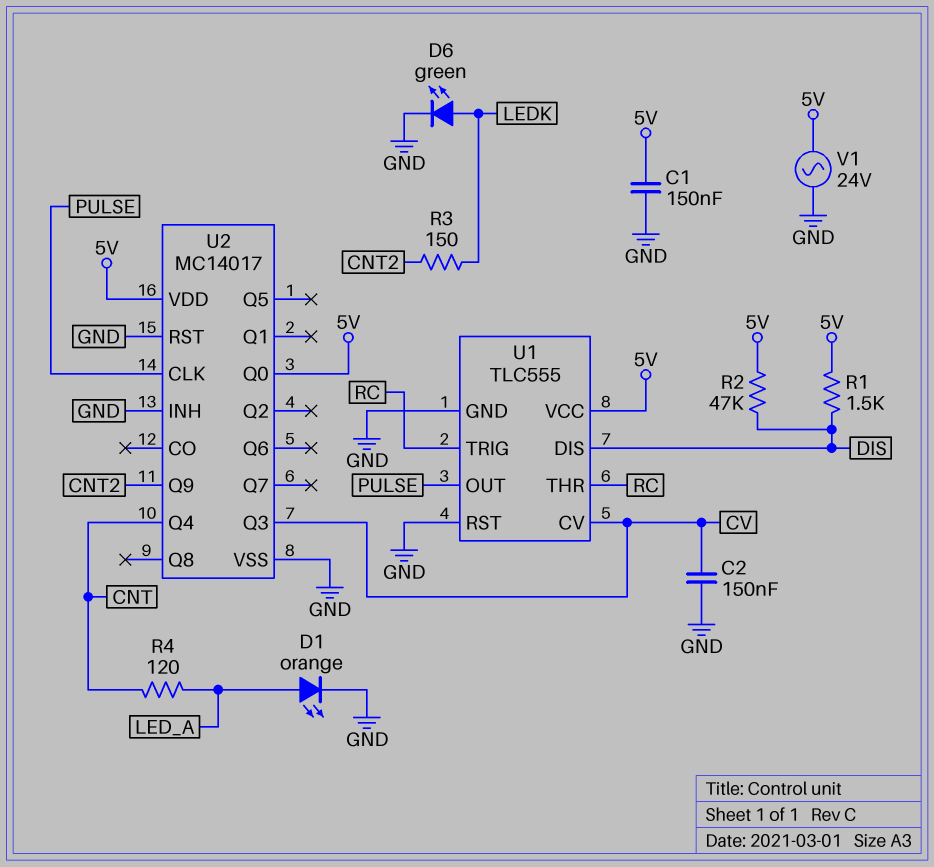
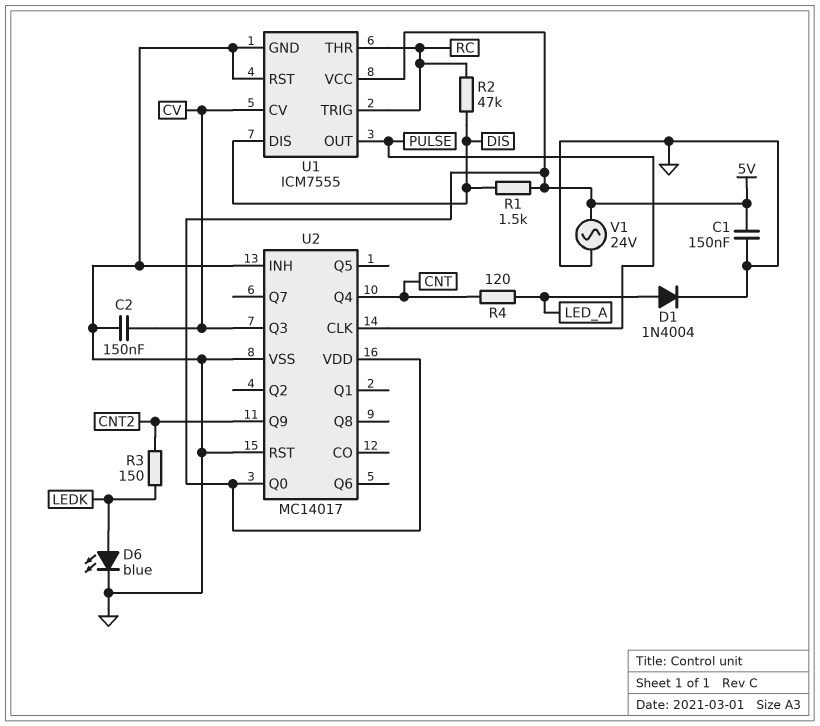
D1: LED orange (A LED_A, K GND) -> diode 1N4004 (A LED_A, K GND)
D6: LED green (A LEDK, K GND) -> LED blue (A LEDK, K GND)
R2: 47k (5V, DIS) -> 47k (DIS, RC)
U1: TLC555 -> ICM7555

